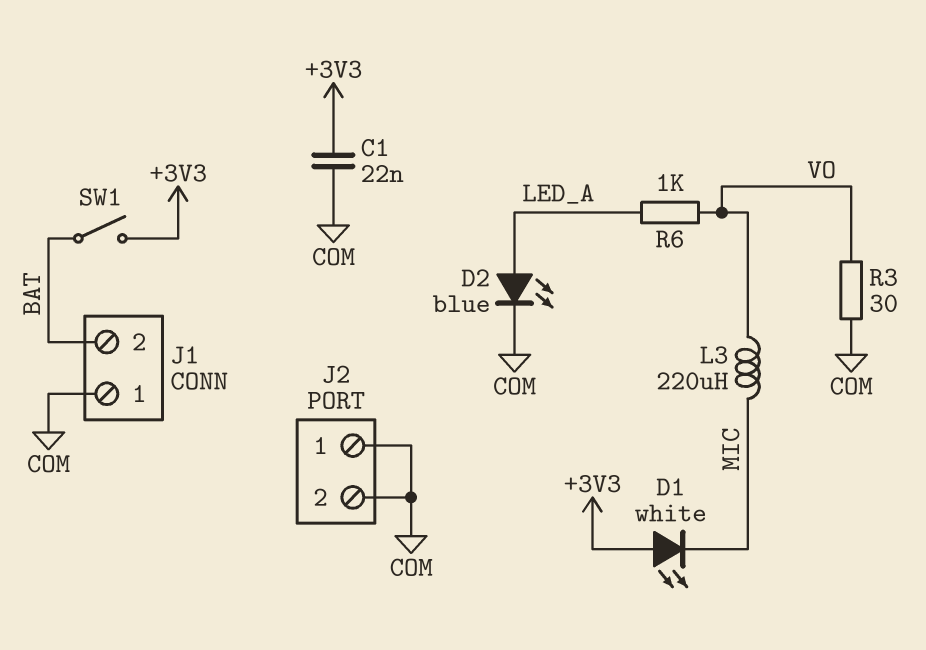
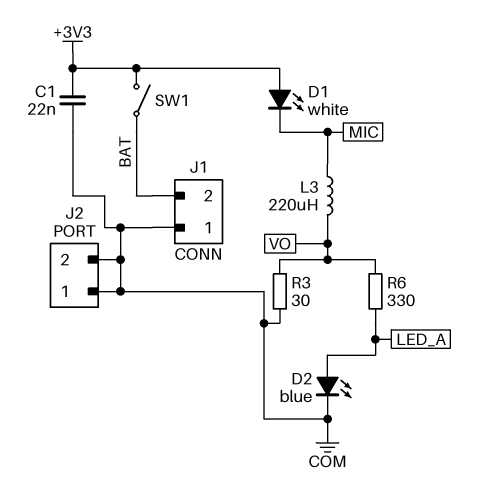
R6: 1k (LED_A, VO) -> 330 (LED_A, VO)

